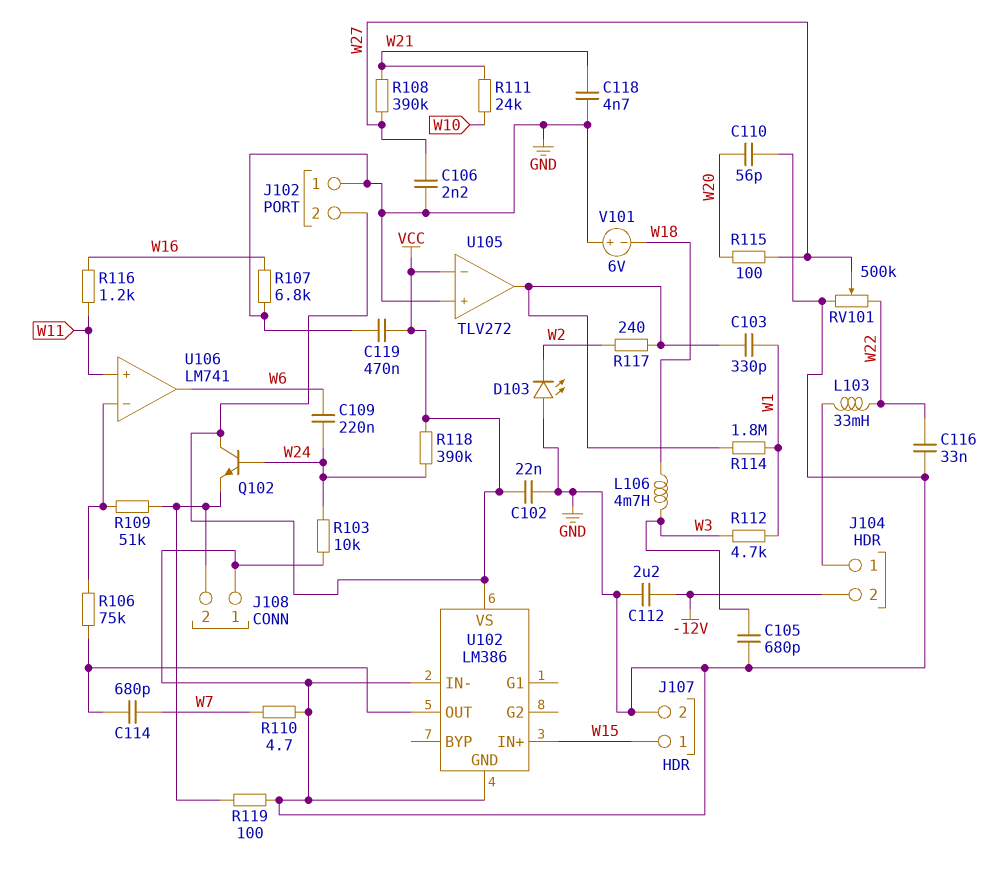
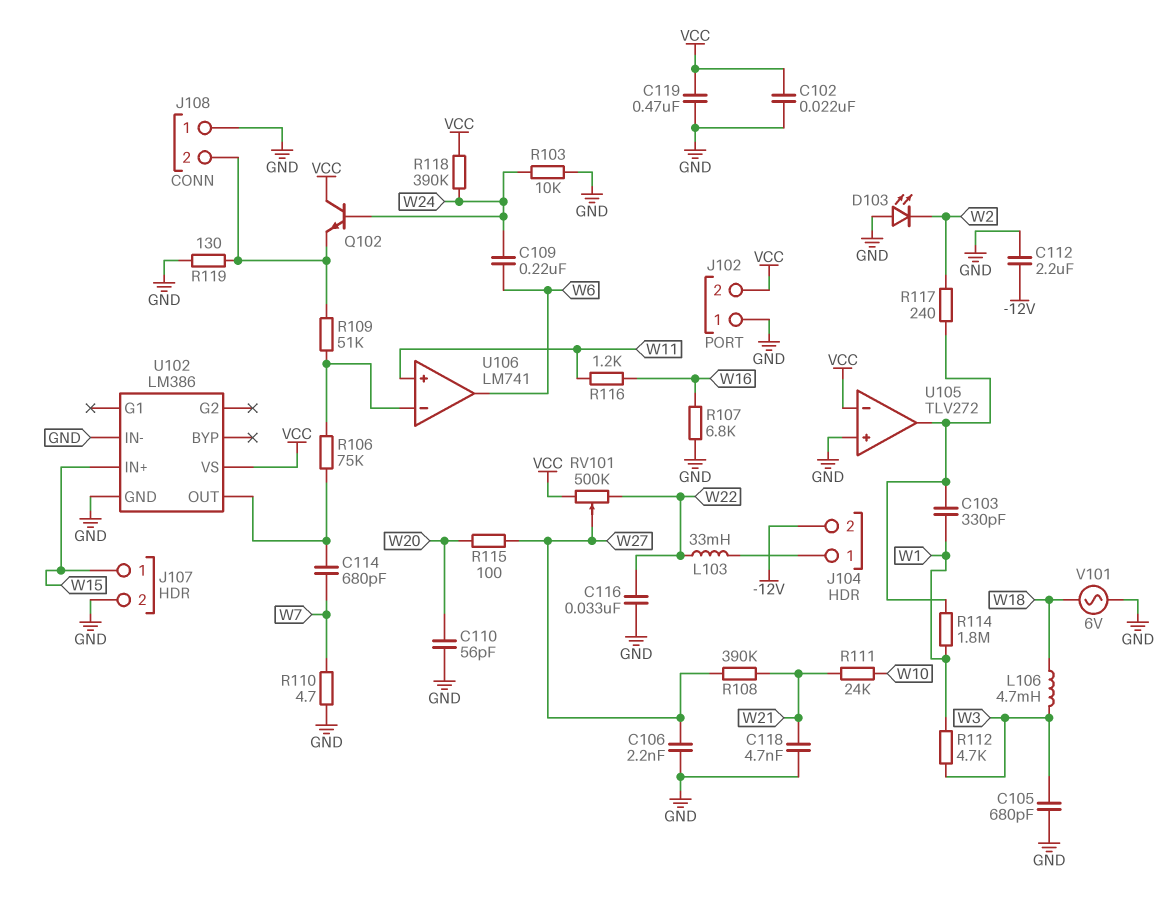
R119: 100 (GND, J108/2) -> 130 (GND, J108/2)
RV101: 500k (GND, W22, wiper W27) -> 500k (VCC, W22, wiper W27)
V101: 6V (plus GND, minus W18) -> AC 6V (GND, W18)

